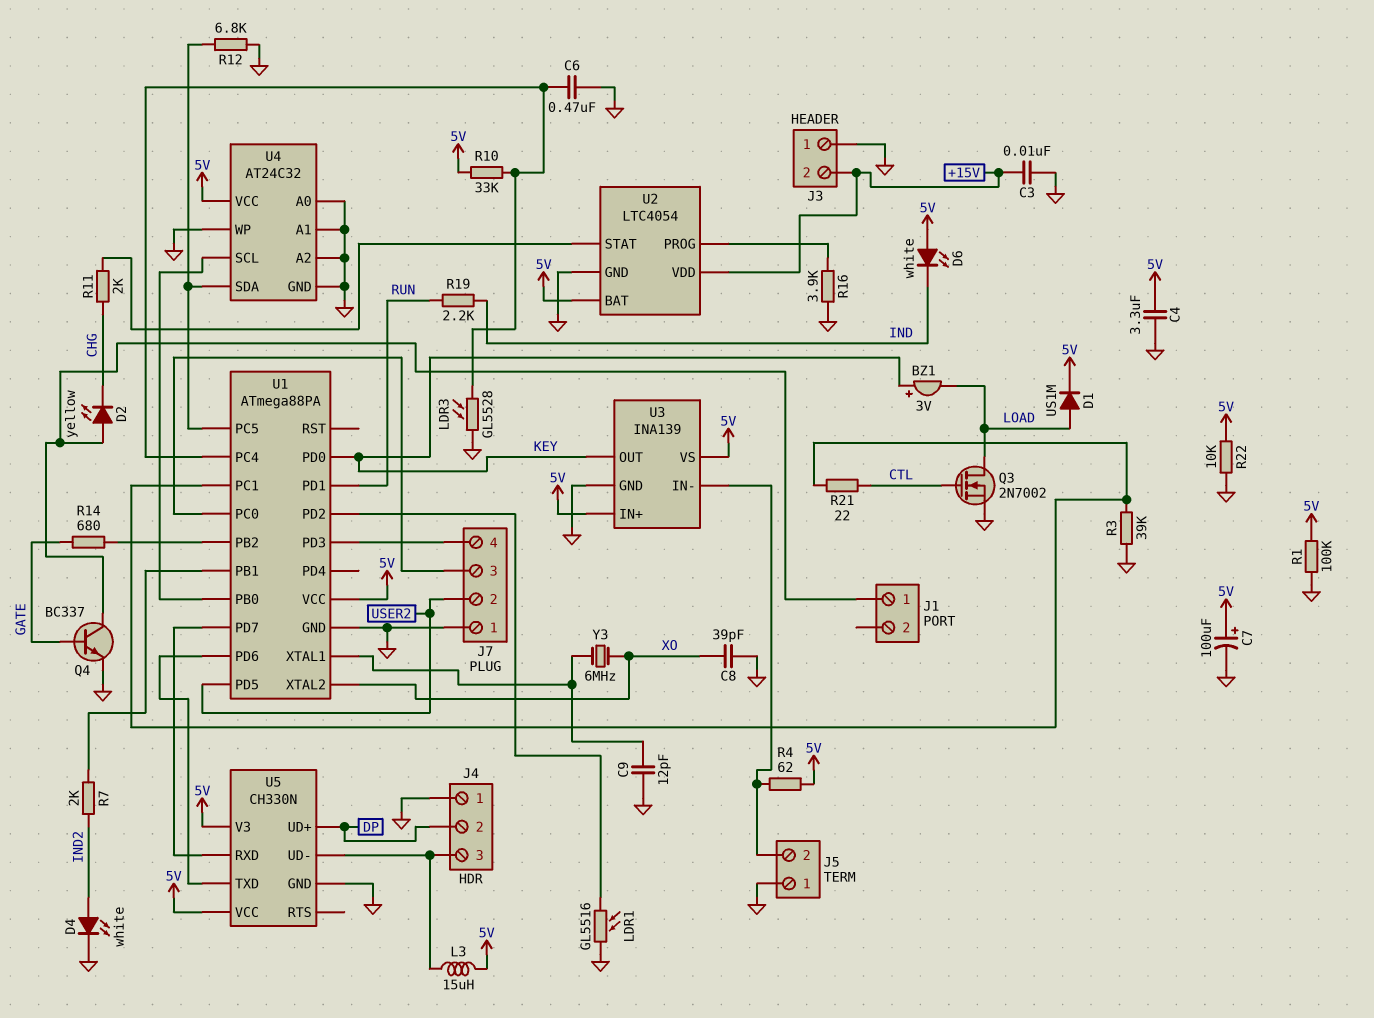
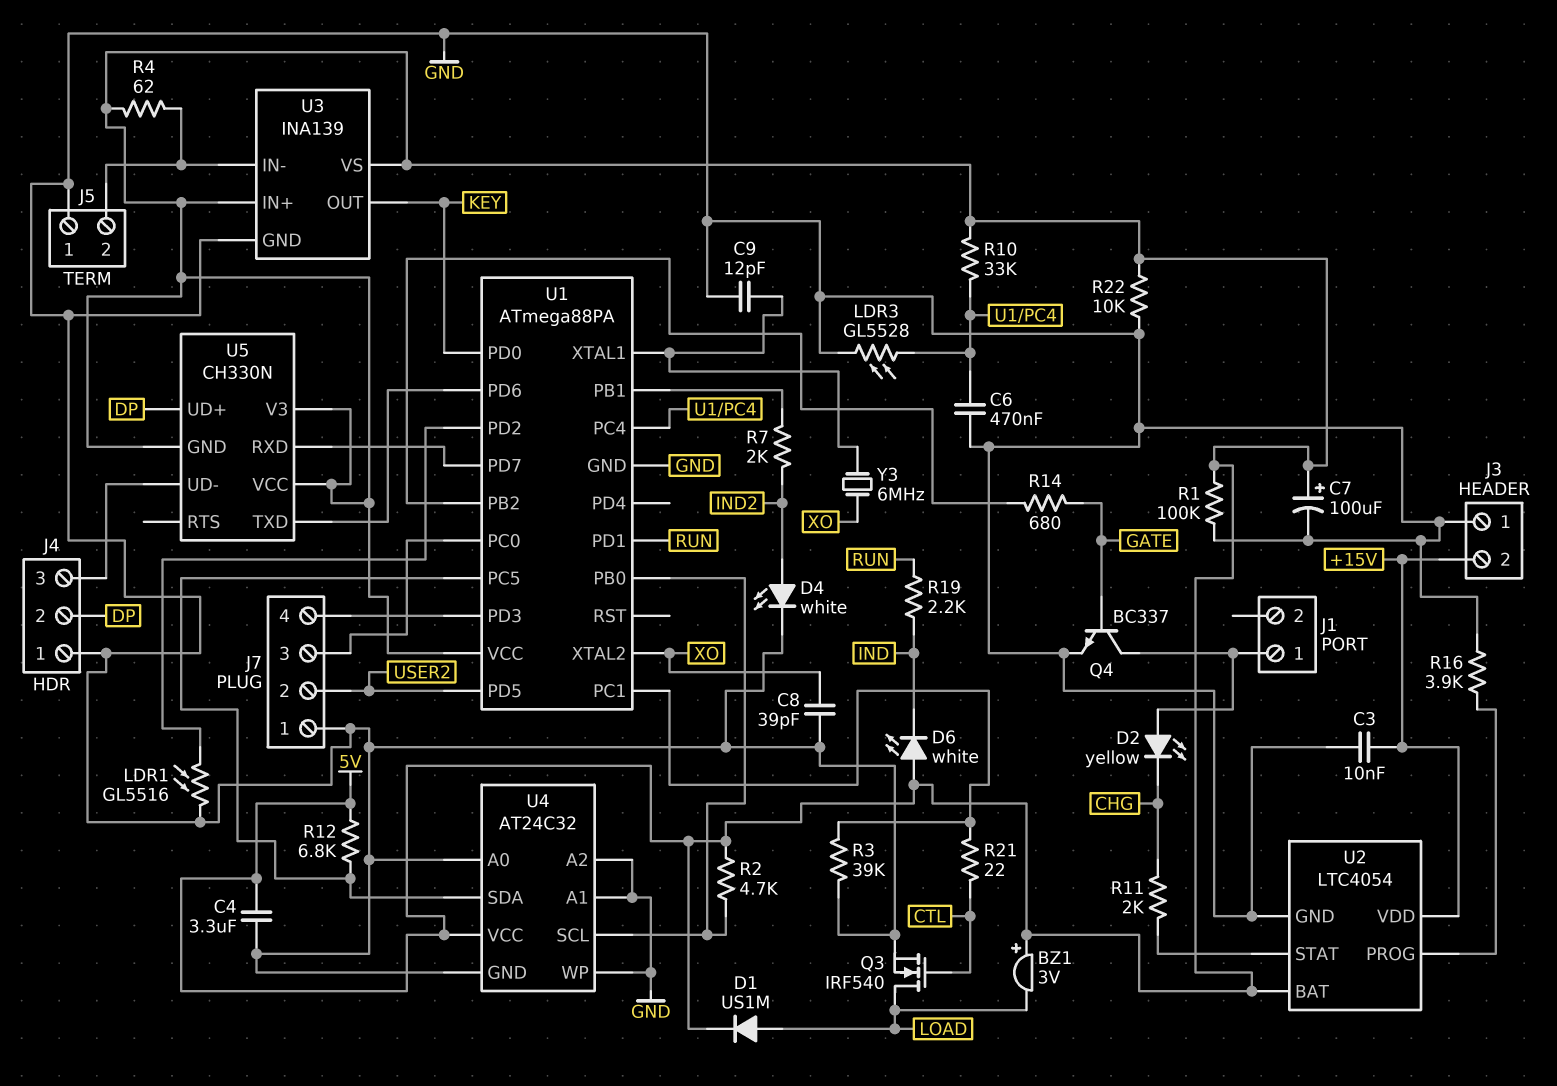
BZ1: buzzer 3V (plus KEY, minus LOAD) -> buzzer 3V (plus 5V, minus LOAD)
L3: 15uH (5V, J4/3) -> none
Q3: NMOS 2N7002 (G CTL, D LOAD, S GND) -> NMOS IRF540 (G CTL, D LOAD, S GND)
R2: none -> 4.7k (5V, U1/PB0)
R12: 6.8k (GND, U1/PC5) -> 6.8k (5V, U1/PC5)
U5 pin GND: GND -> 5V

